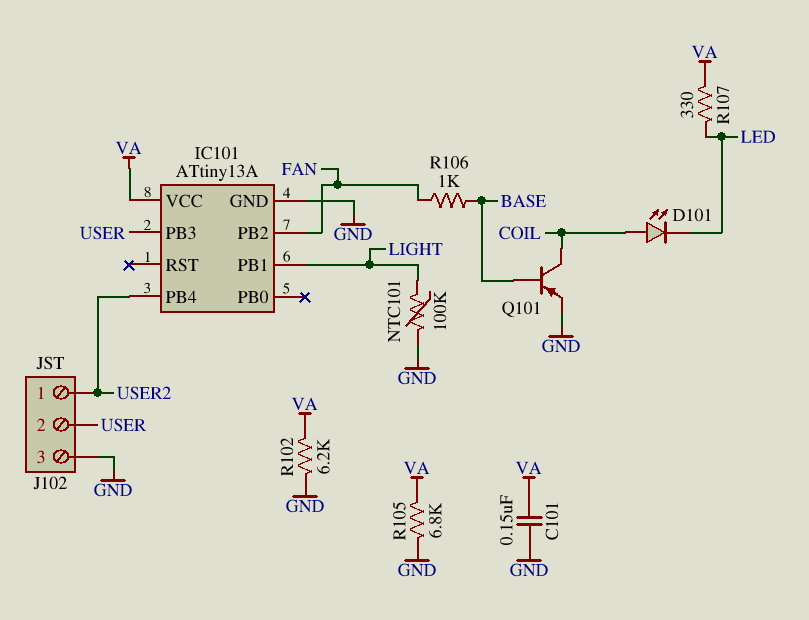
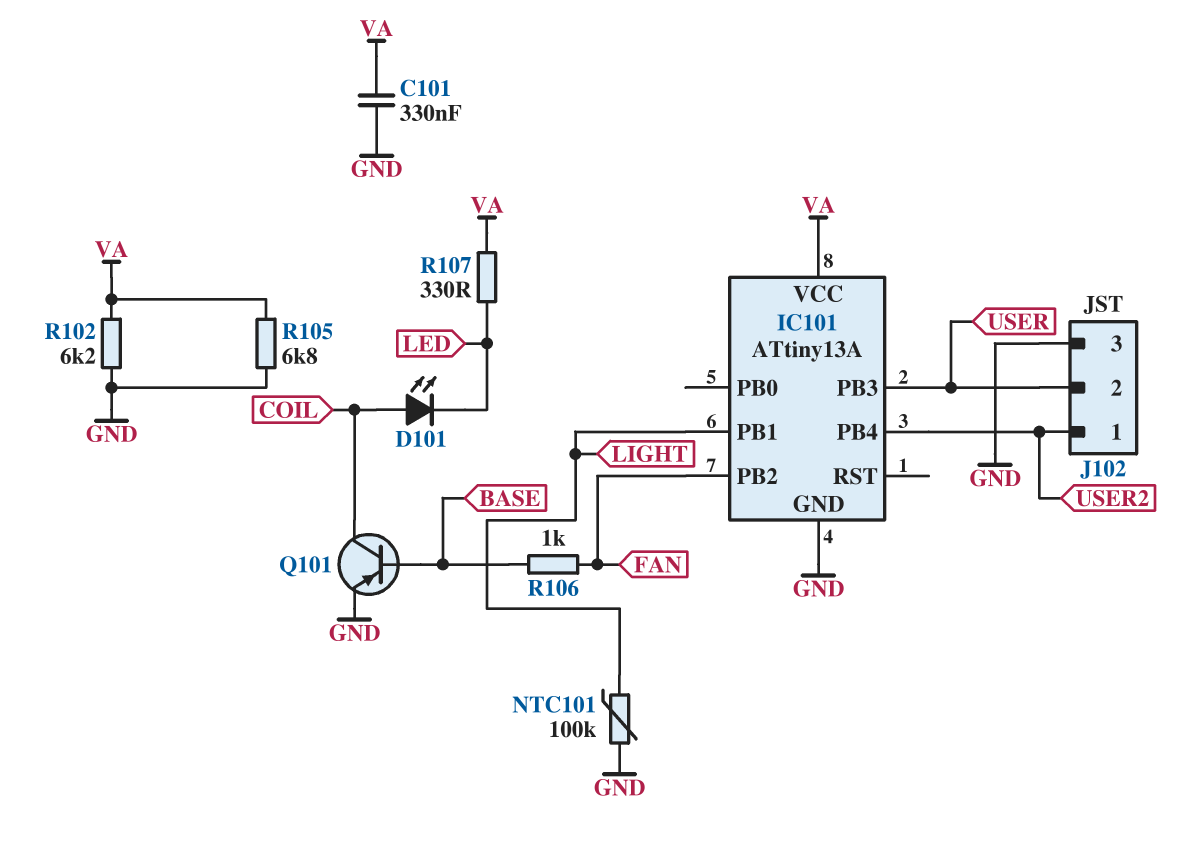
C101: 150nF (GND, VA) -> 330nF (GND, VA)

